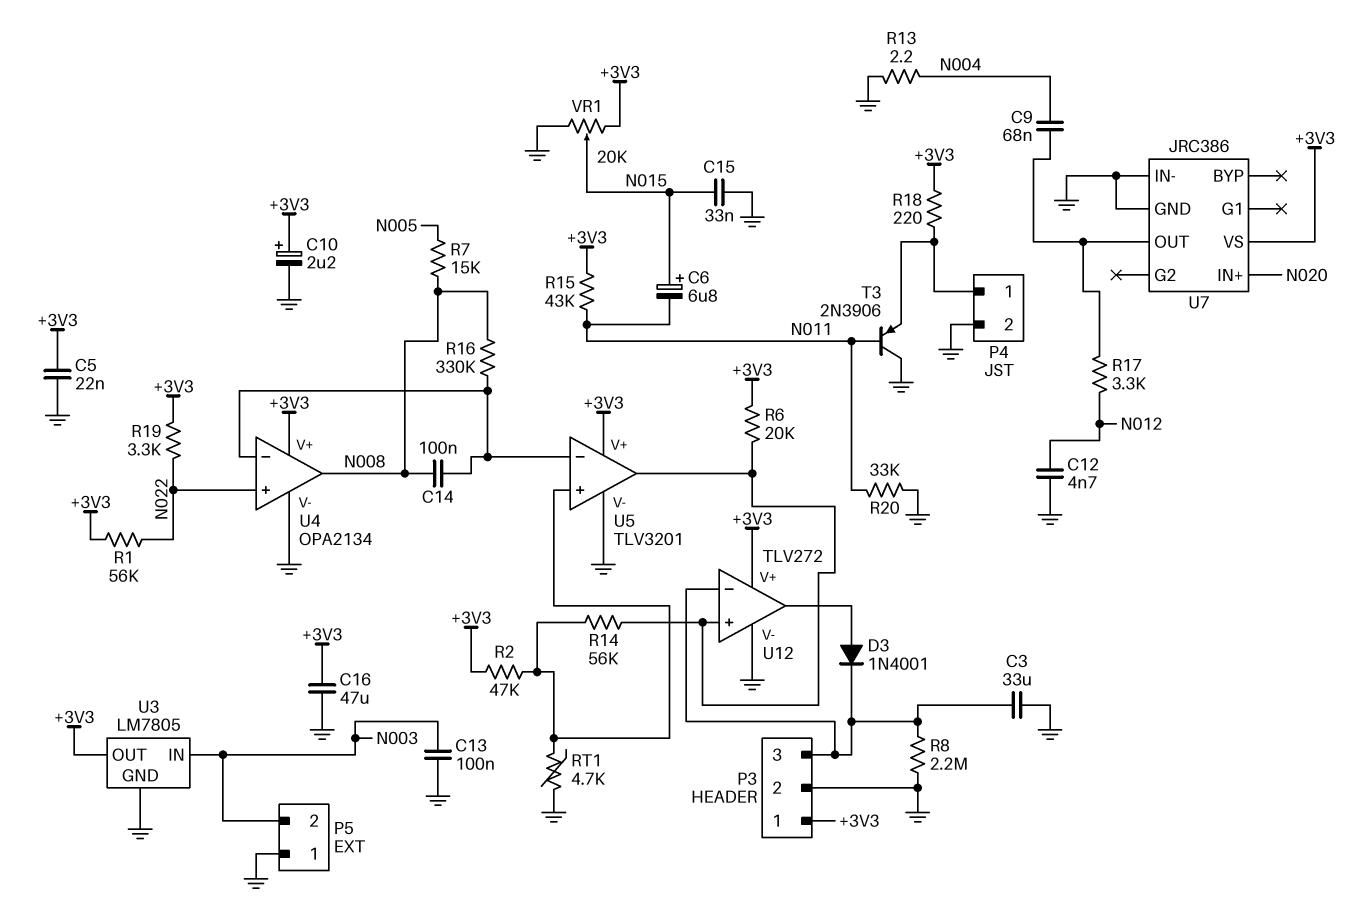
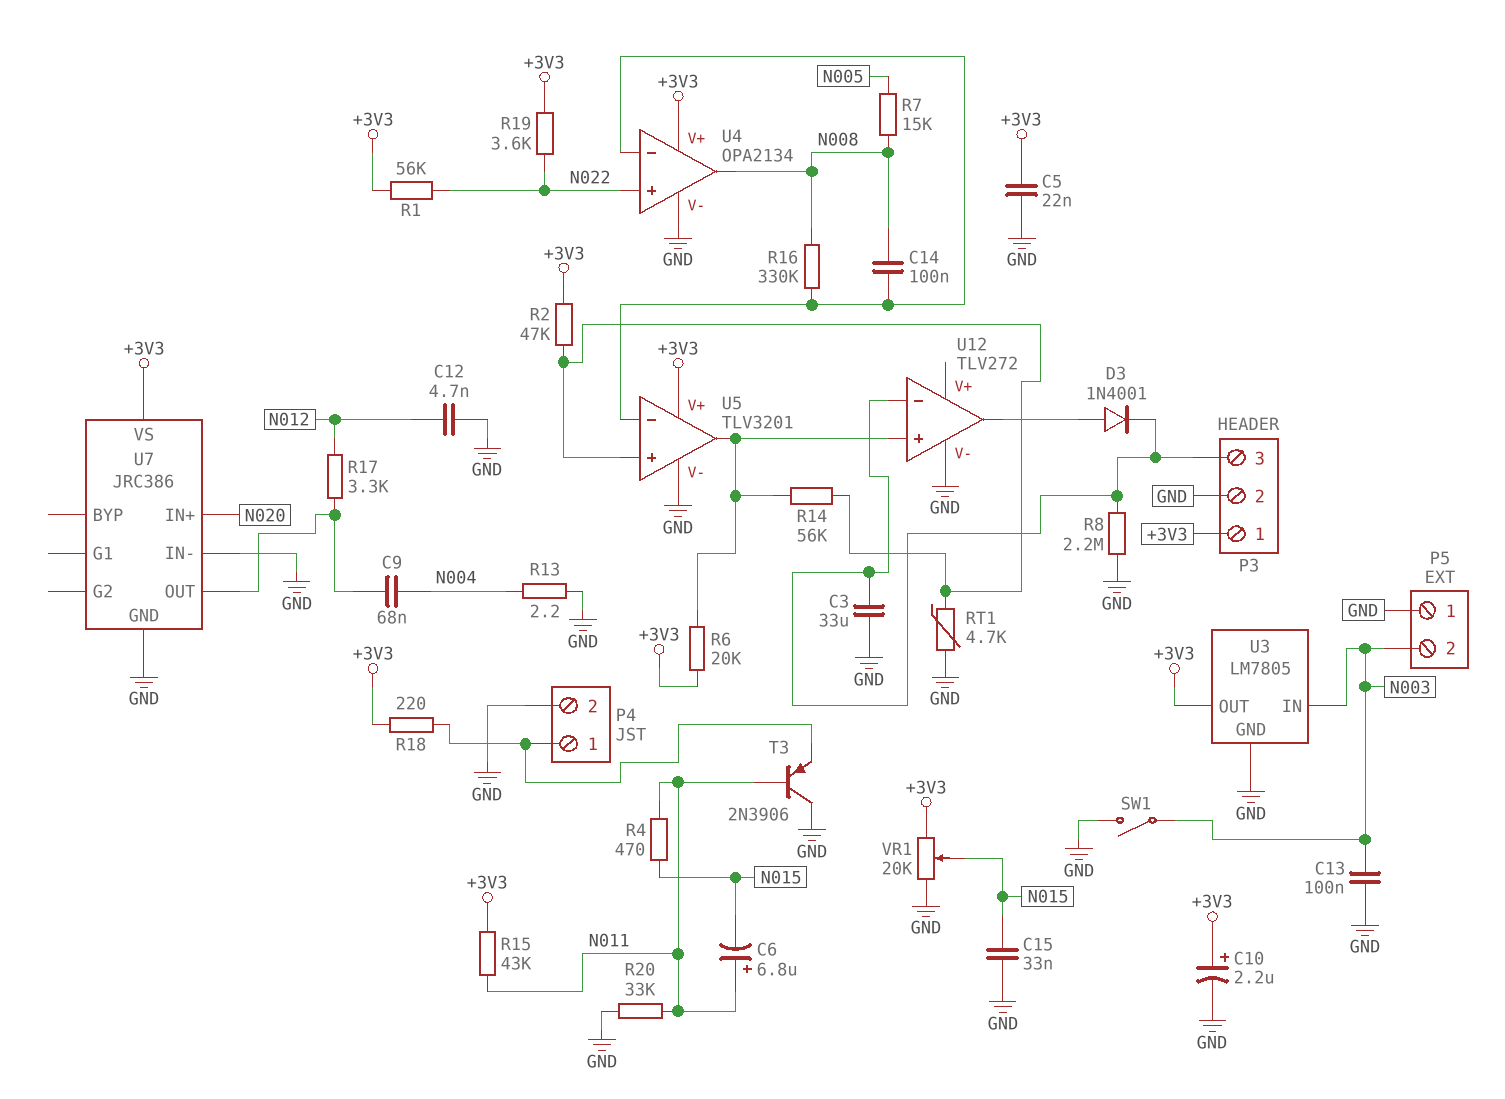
C6: 6.8uF (plus N015, minus N011) -> 6.8uF (plus N011, minus N015)
C16: 47uF (+3V3, GND) -> none
R4: none -> 470 (N011, N015)
R19: 3.3k (+3V3, N022) -> 3.6k (+3V3, N022)
SW1: none -> switch (GND, N003)
U12 pin V+: +3V3 -> none

